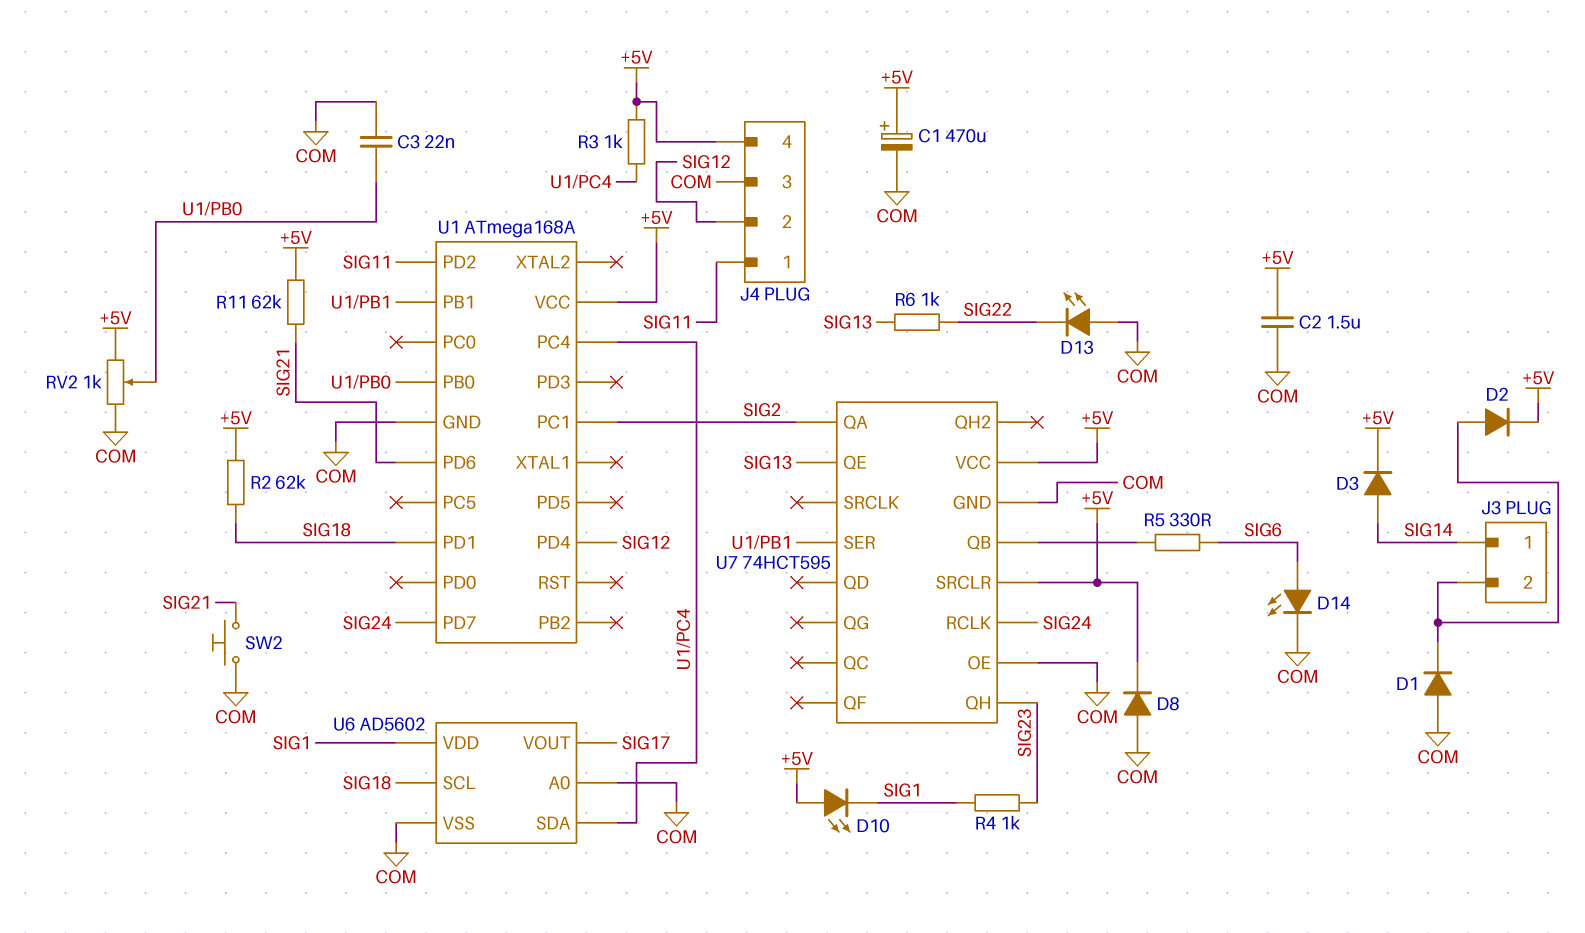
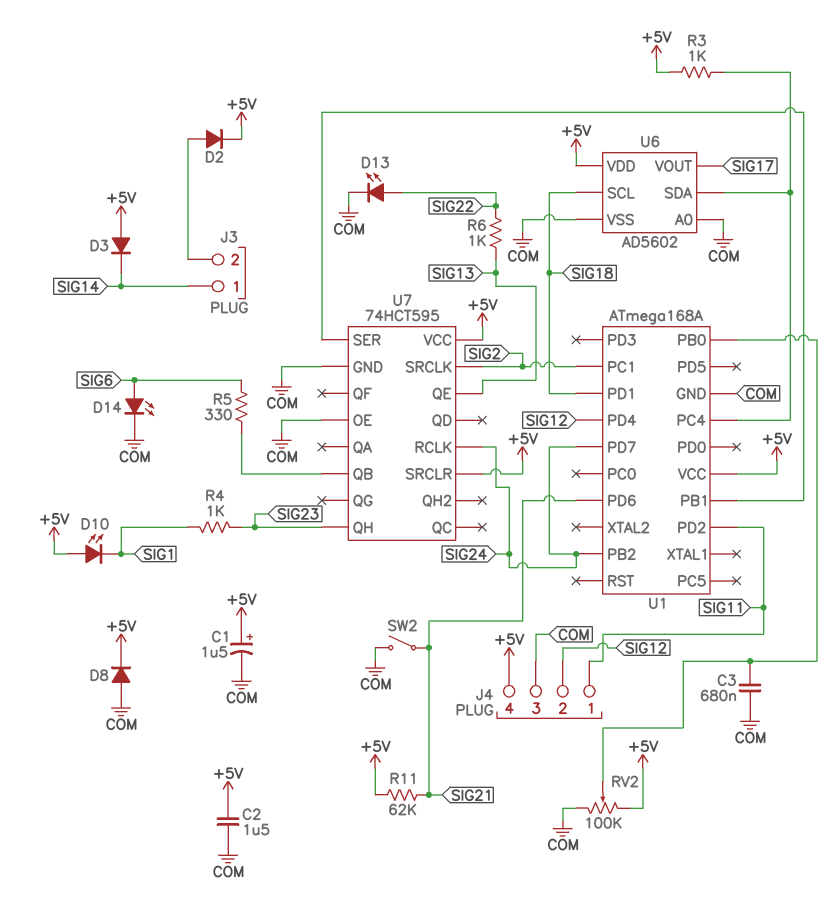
C1: 470uF (plus +5V, minus COM) -> 1.5uF (plus +5V, minus COM)
C3: 22nF (COM, U1/PB0) -> 680nF (COM, U1/PB0)
D1: diode (A COM, K J3/2) -> none
D3: diode (A SIG14, K +5V) -> diode (A +5V, K SIG14)
D13: LED (A COM, K SIG22) -> LED (A SIG22, K COM)
R2: 62k (+5V, SIG18) -> none
RV2: 1k (+5V, COM, wiper U1/PB0) -> 100k (+5V, COM, wiper U1/PB0)
SW2: button (COM, SIG21) -> switch (COM, SIG21)
U1 pin PB2: none -> SIG24
U6 pin VDD: SIG1 -> +5V
U7 pin QA: SIG2 -> none
U7 pin SRCLK: none -> SIG2

